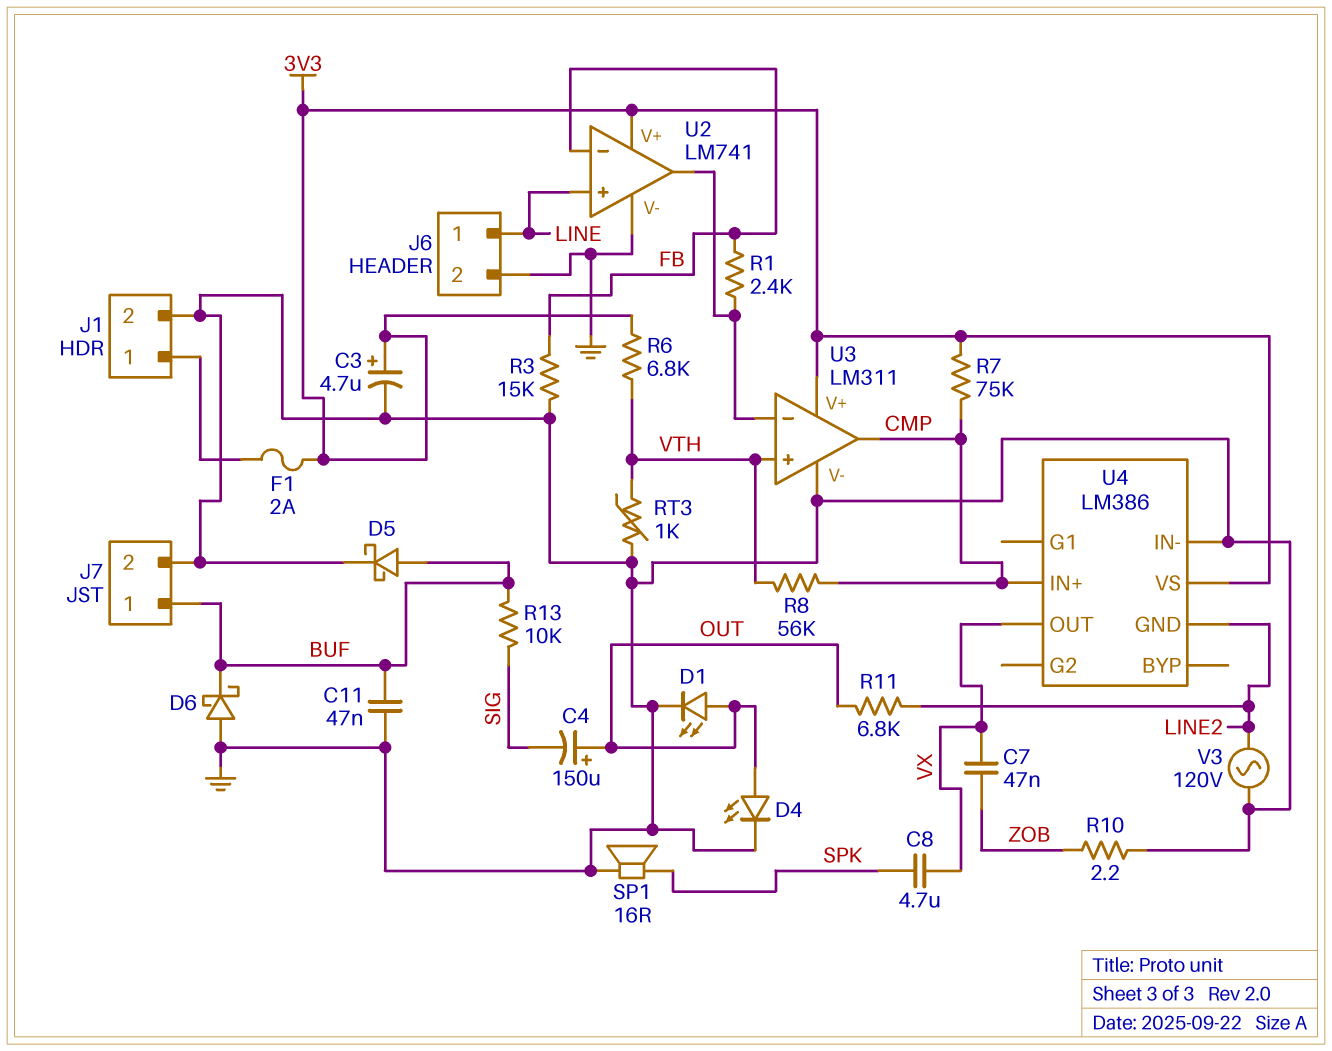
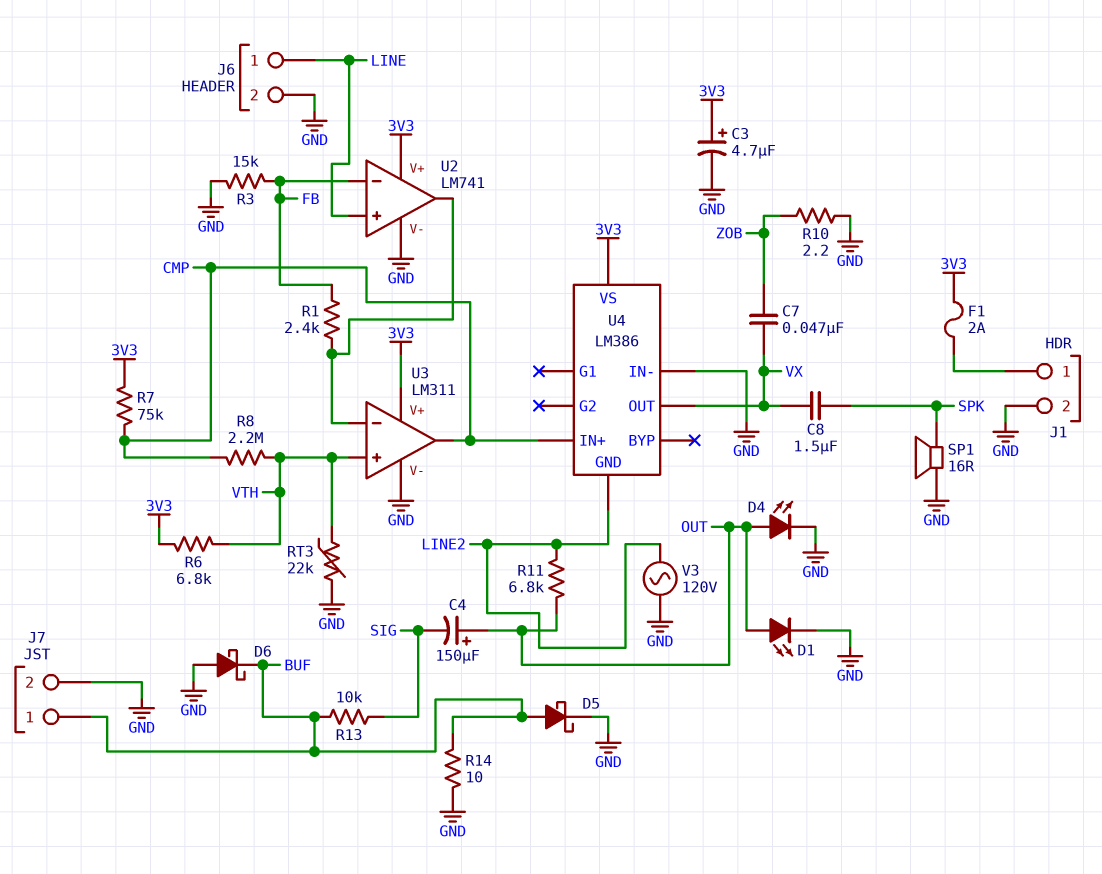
C8: 4.7uF (SPK, VX) -> 1.5uF (SPK, VX)
C11: 47nF (BUF, GND) -> none
R8: 56k (CMP, VTH) -> 2.2M (CMP, VTH)
R14: none -> 10 (BUF, GND)
RT3: 1k (GND, VTH) -> 22k (GND, VTH)

